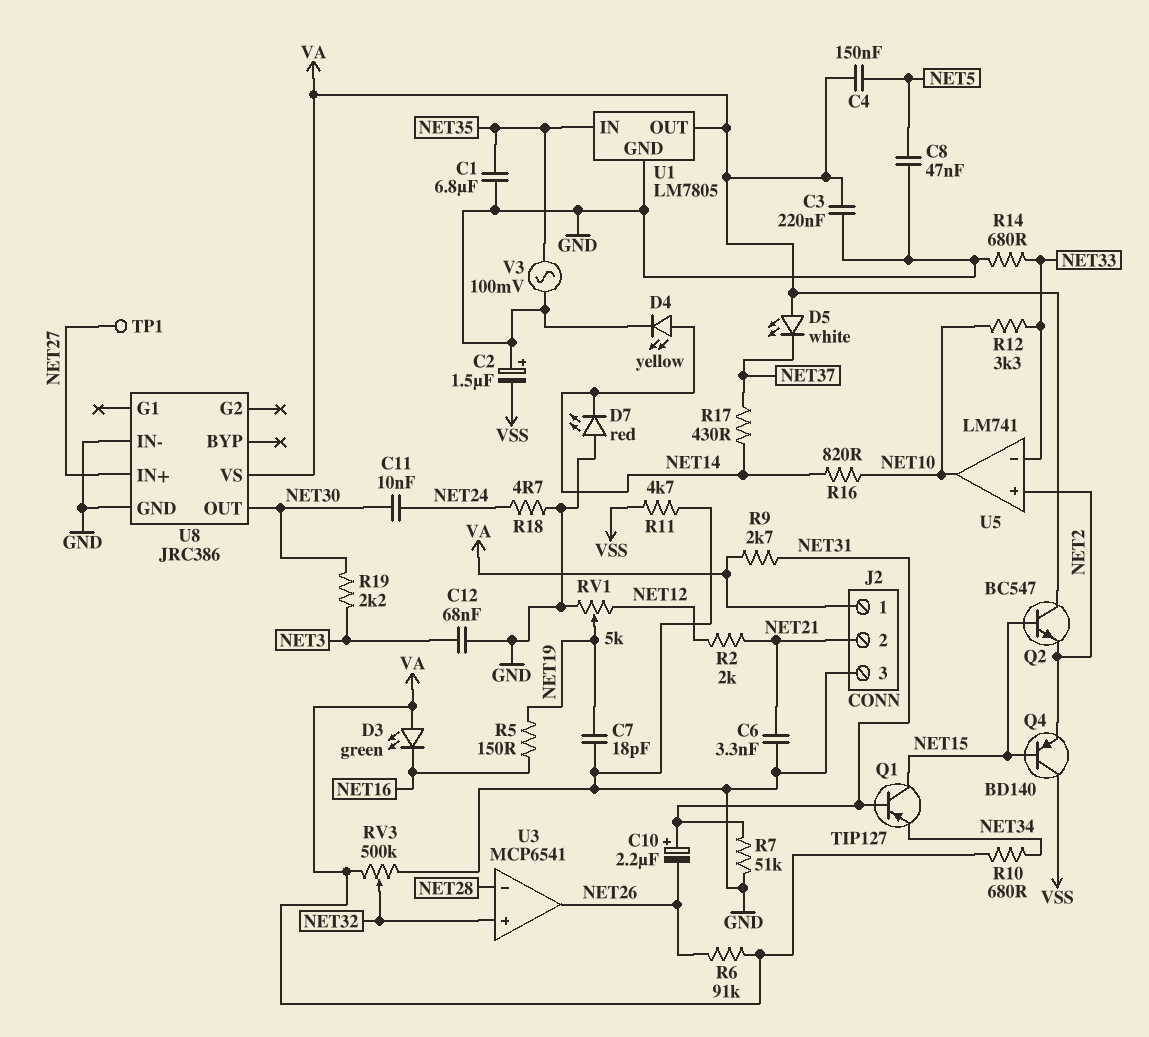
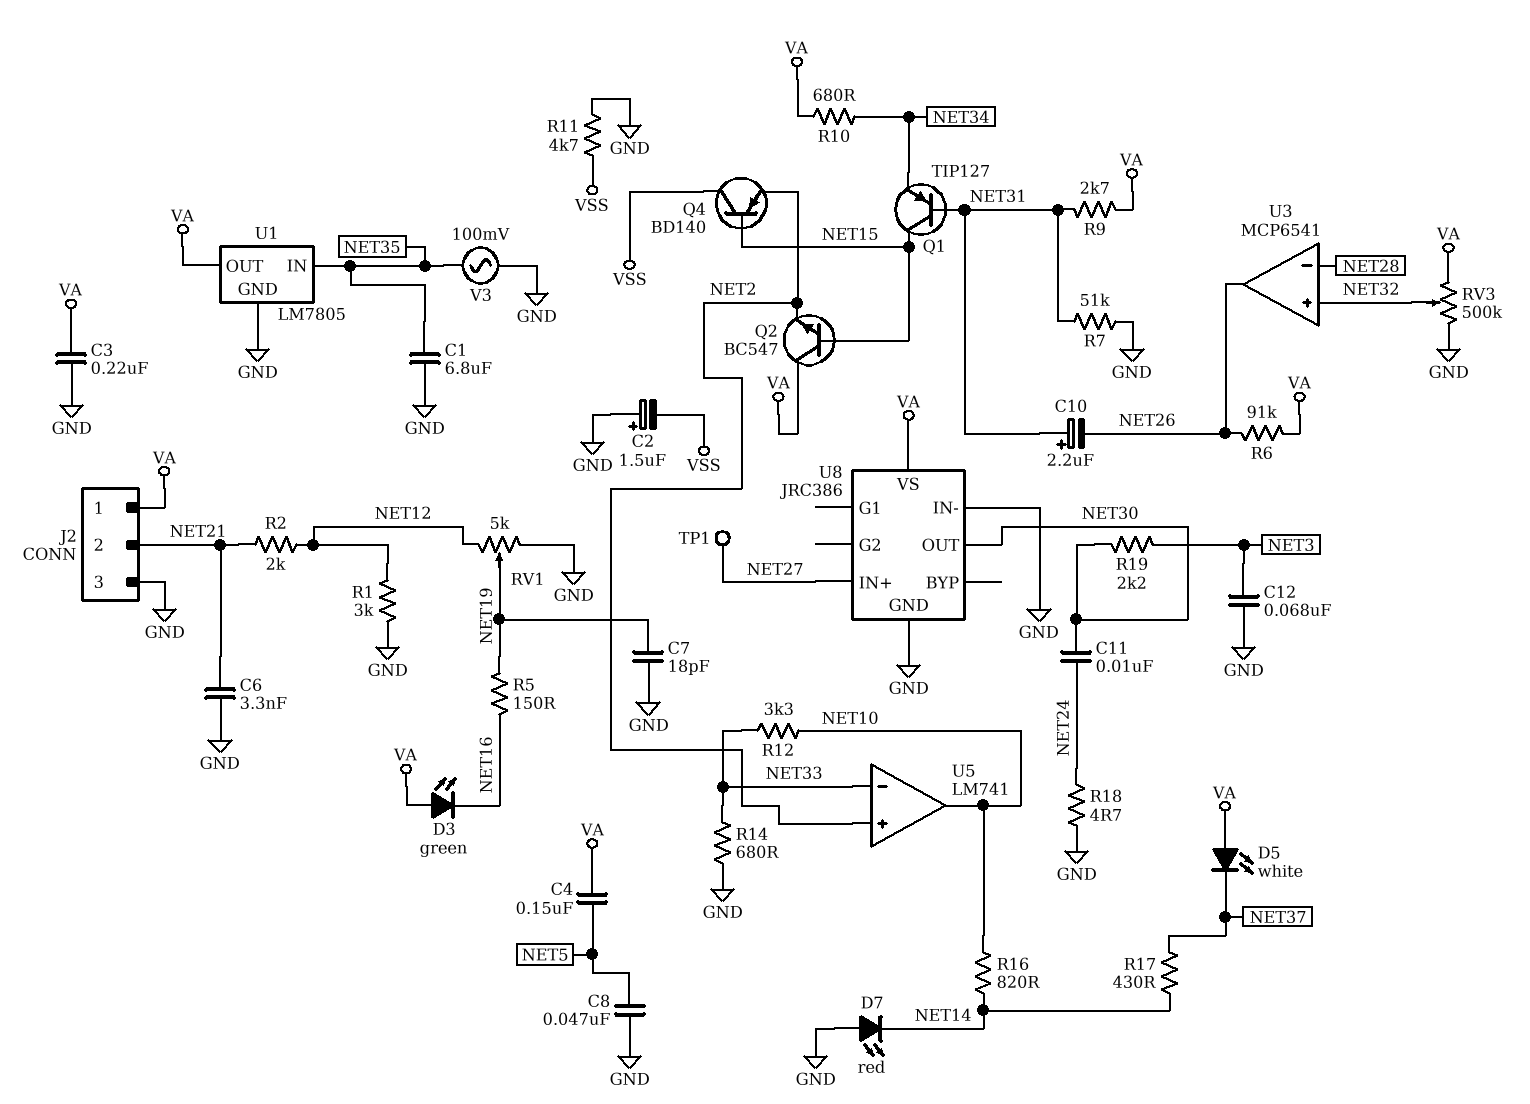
D4: LED yellow (A NET14, K GND) -> none
R1: none -> 3k (GND, NET12)

